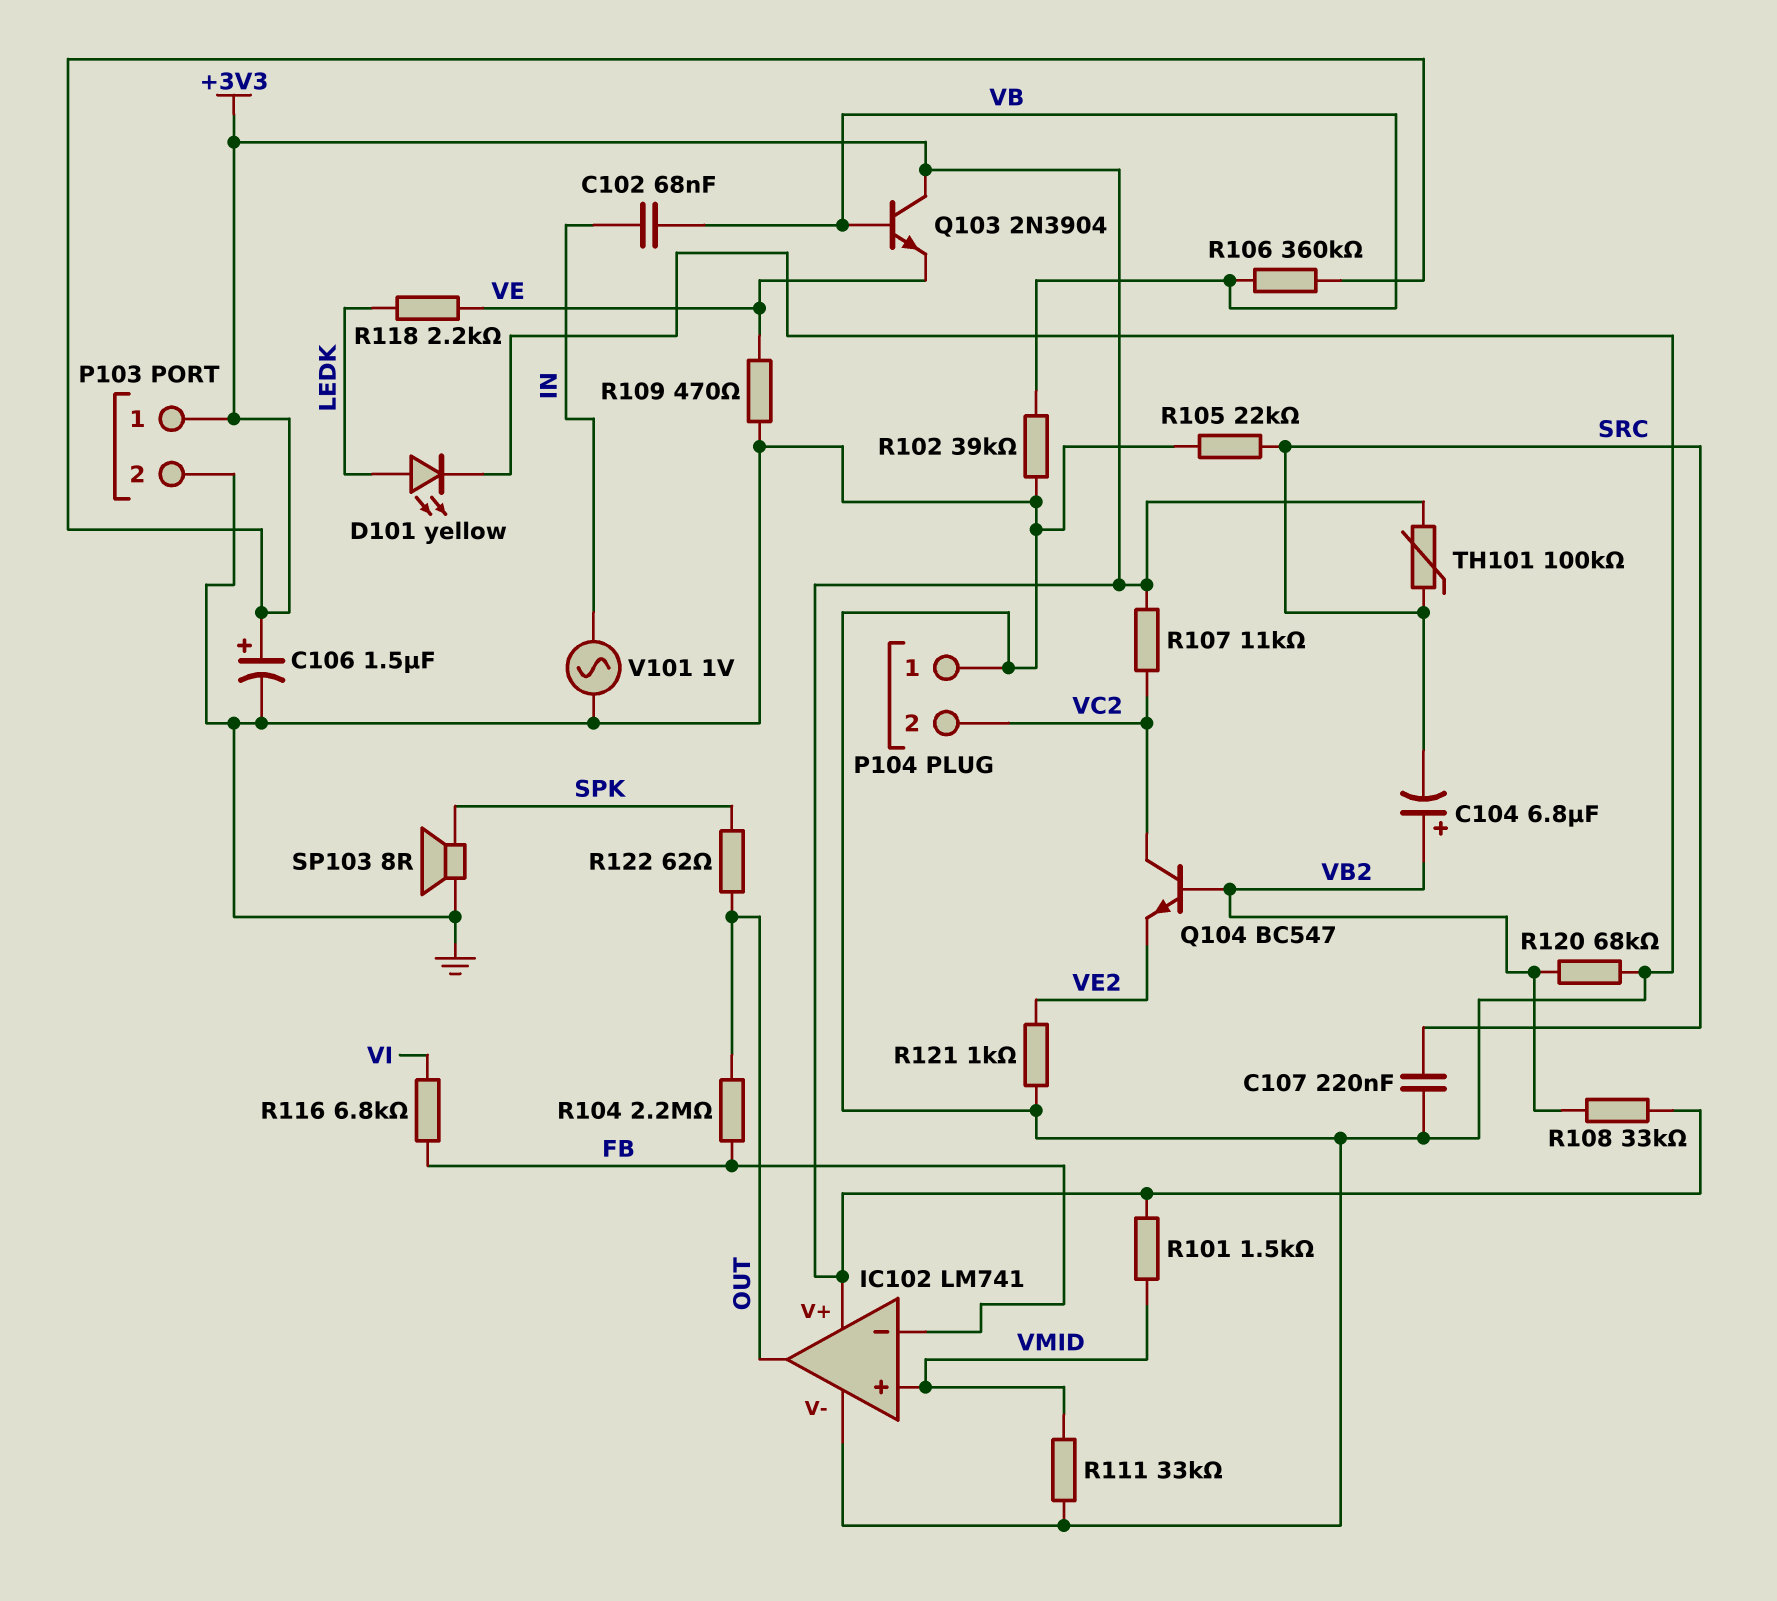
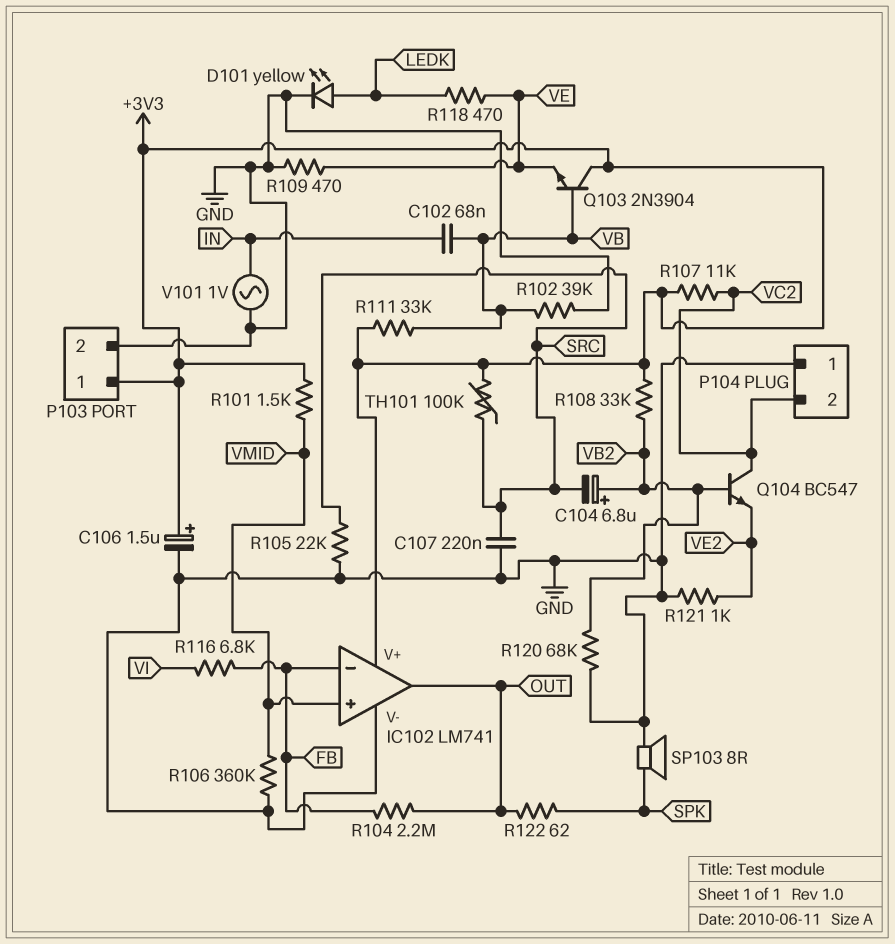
R106: 360k (+3V3, VB) -> 360k (GND, VMID)
R111: 33k (GND, VMID) -> 33k (+3V3, VB)
R118: 2.2k (LEDK, VE) -> 470 (LEDK, VE)

